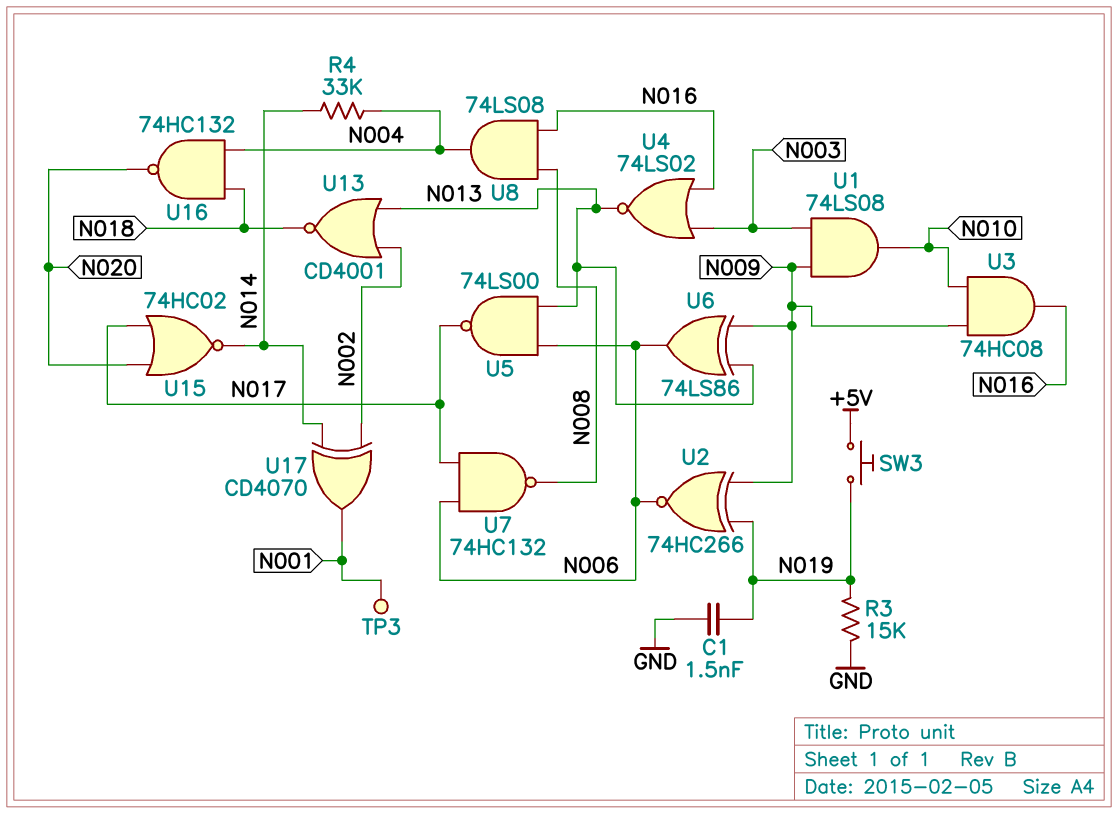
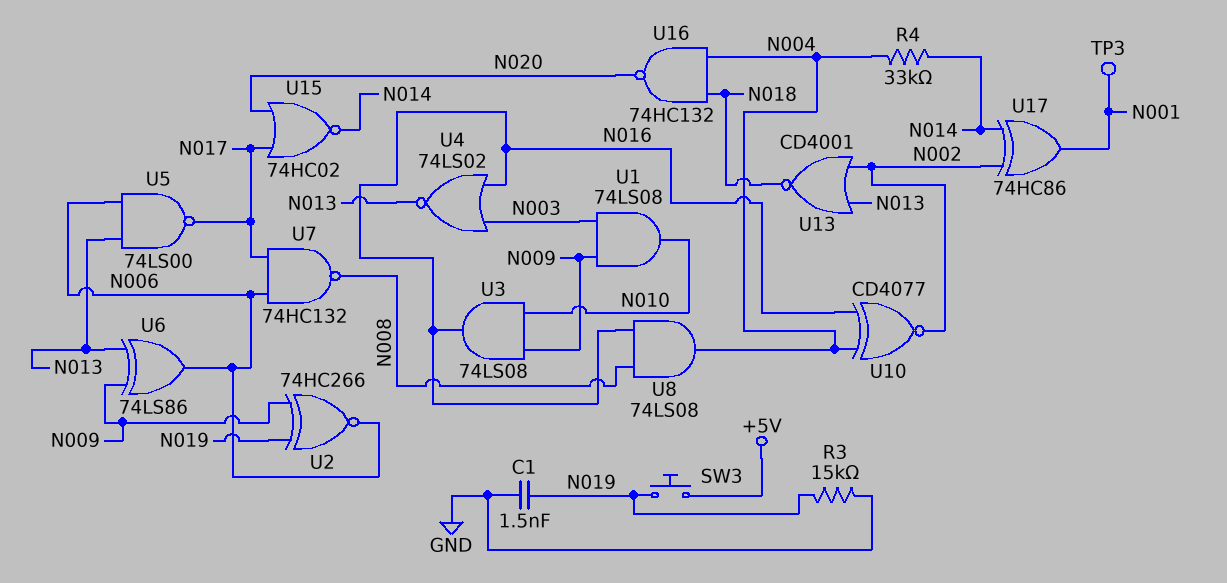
U3: AND 74HC08 (in N009, in N010, out N016) -> AND 74LS08 (in N009, in N010, out N016)
U10: none -> XNOR CD4077 (in N004, in N016, out N002)
U17: XOR CD4070 (in N002, in N014, out N001) -> XOR 74HC86 (in N002, in N014, out N001)

